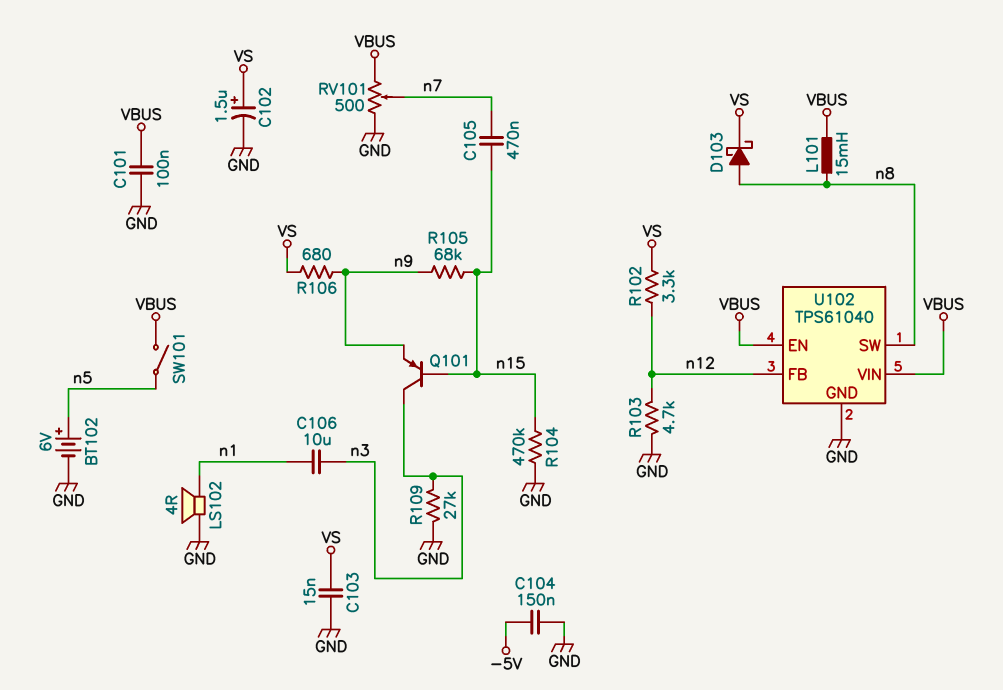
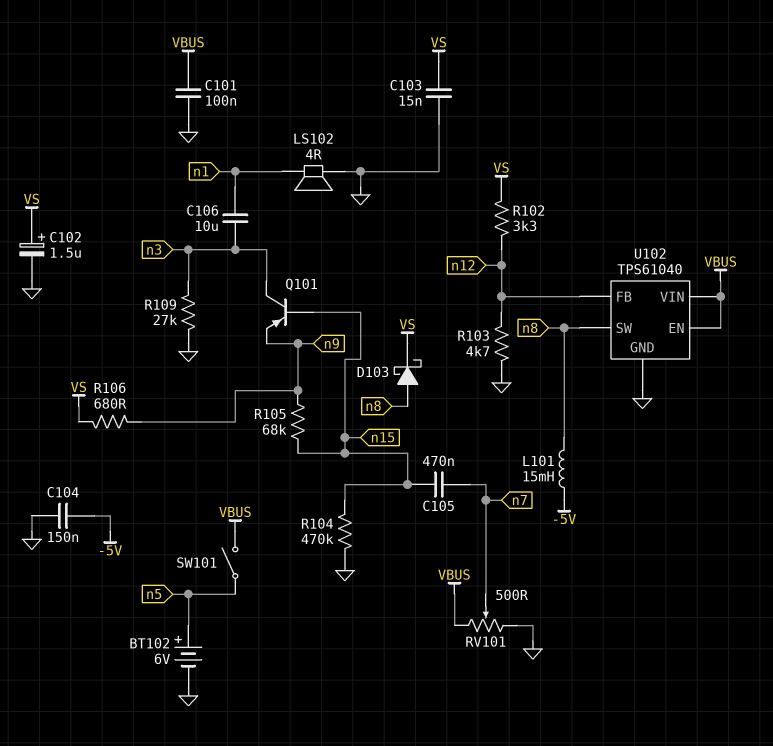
L101: 15mH (VBUS, n8) -> 15mH (-5V, n8)

